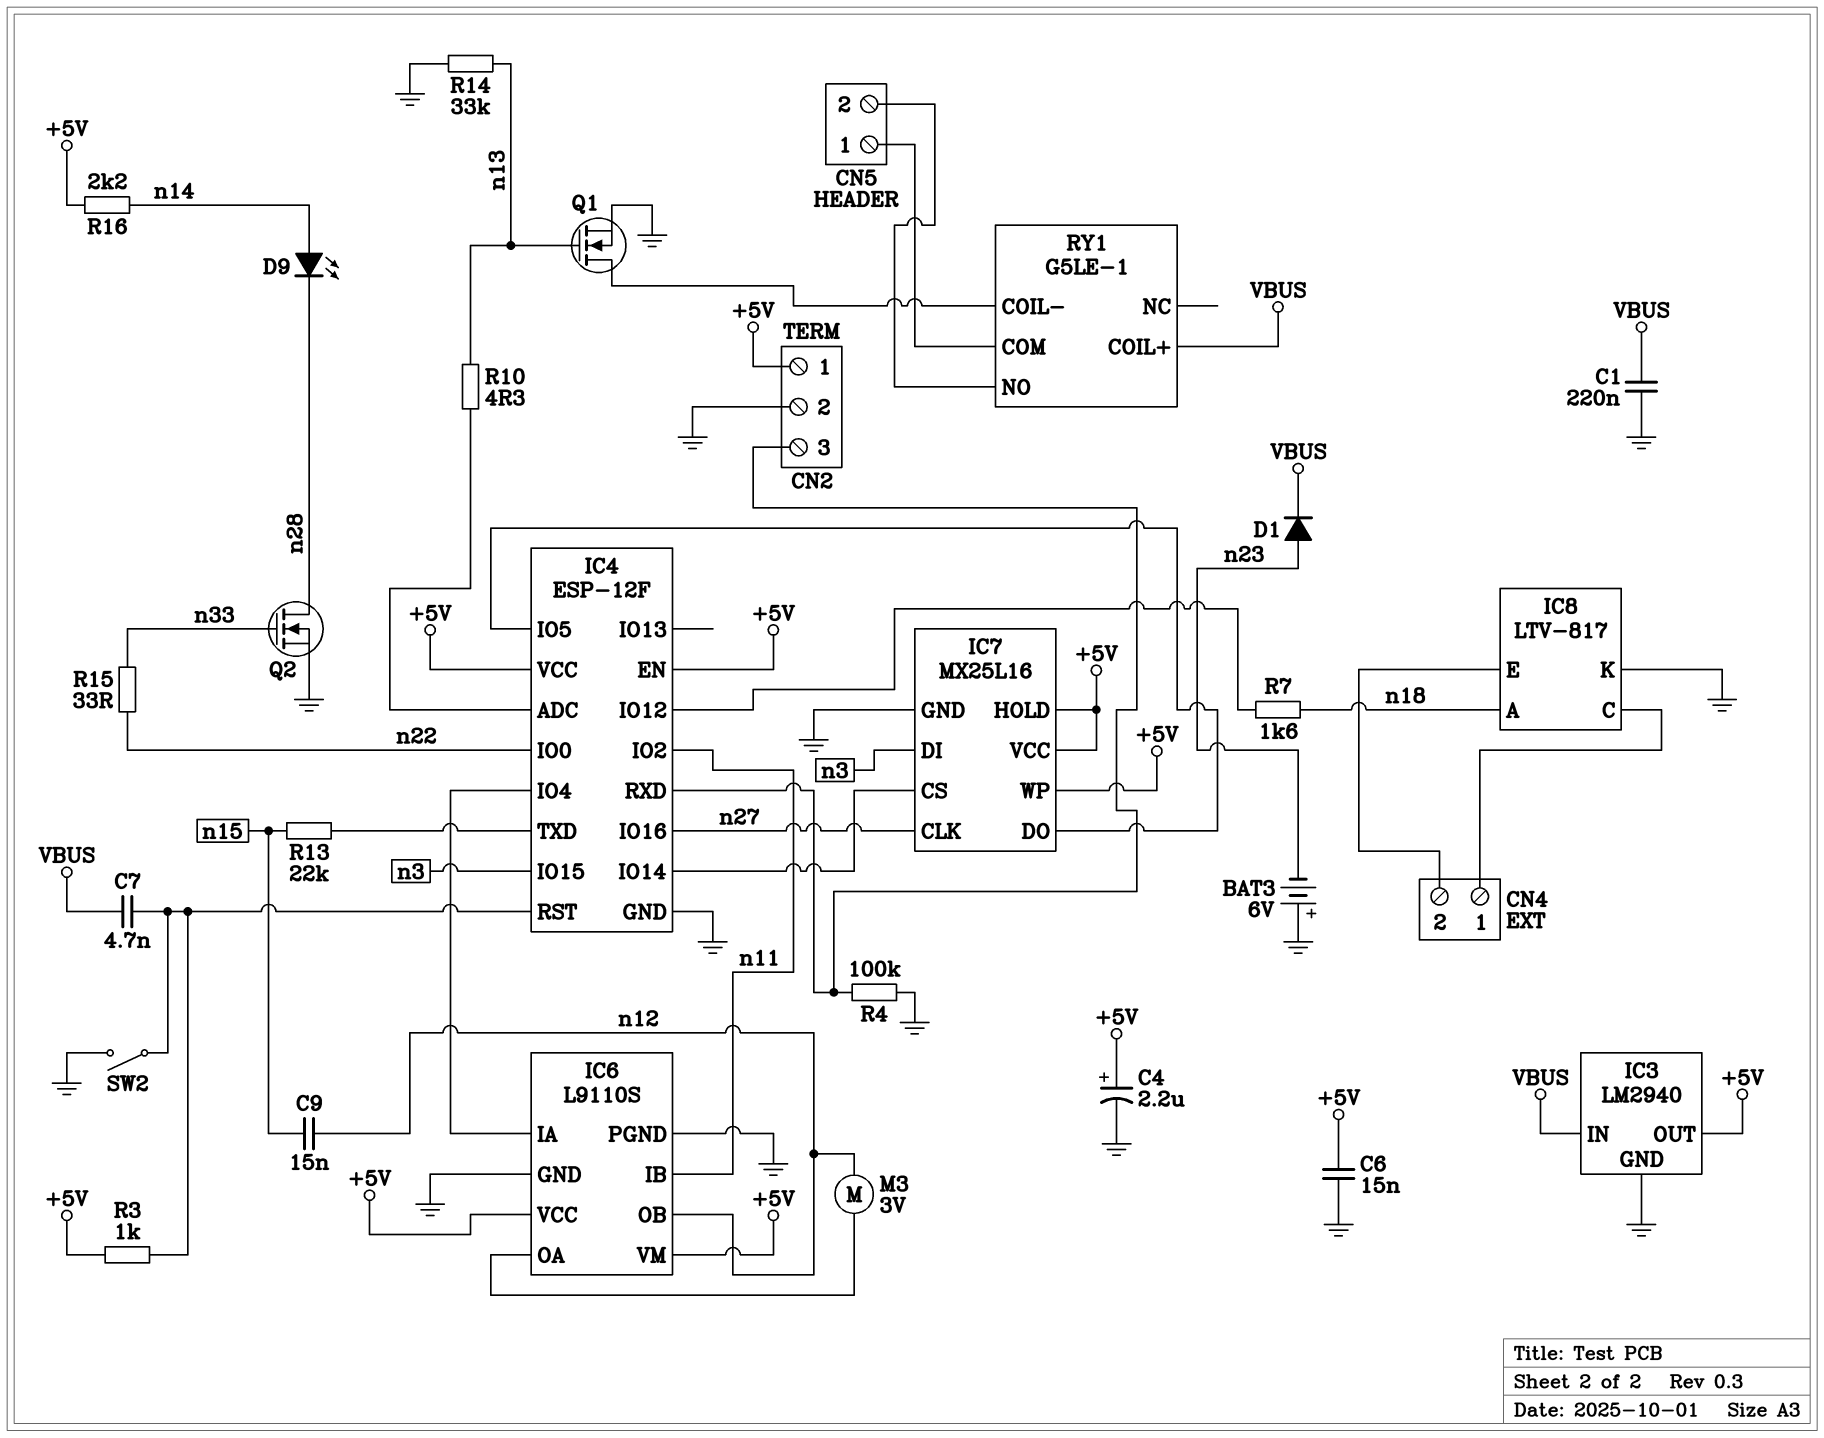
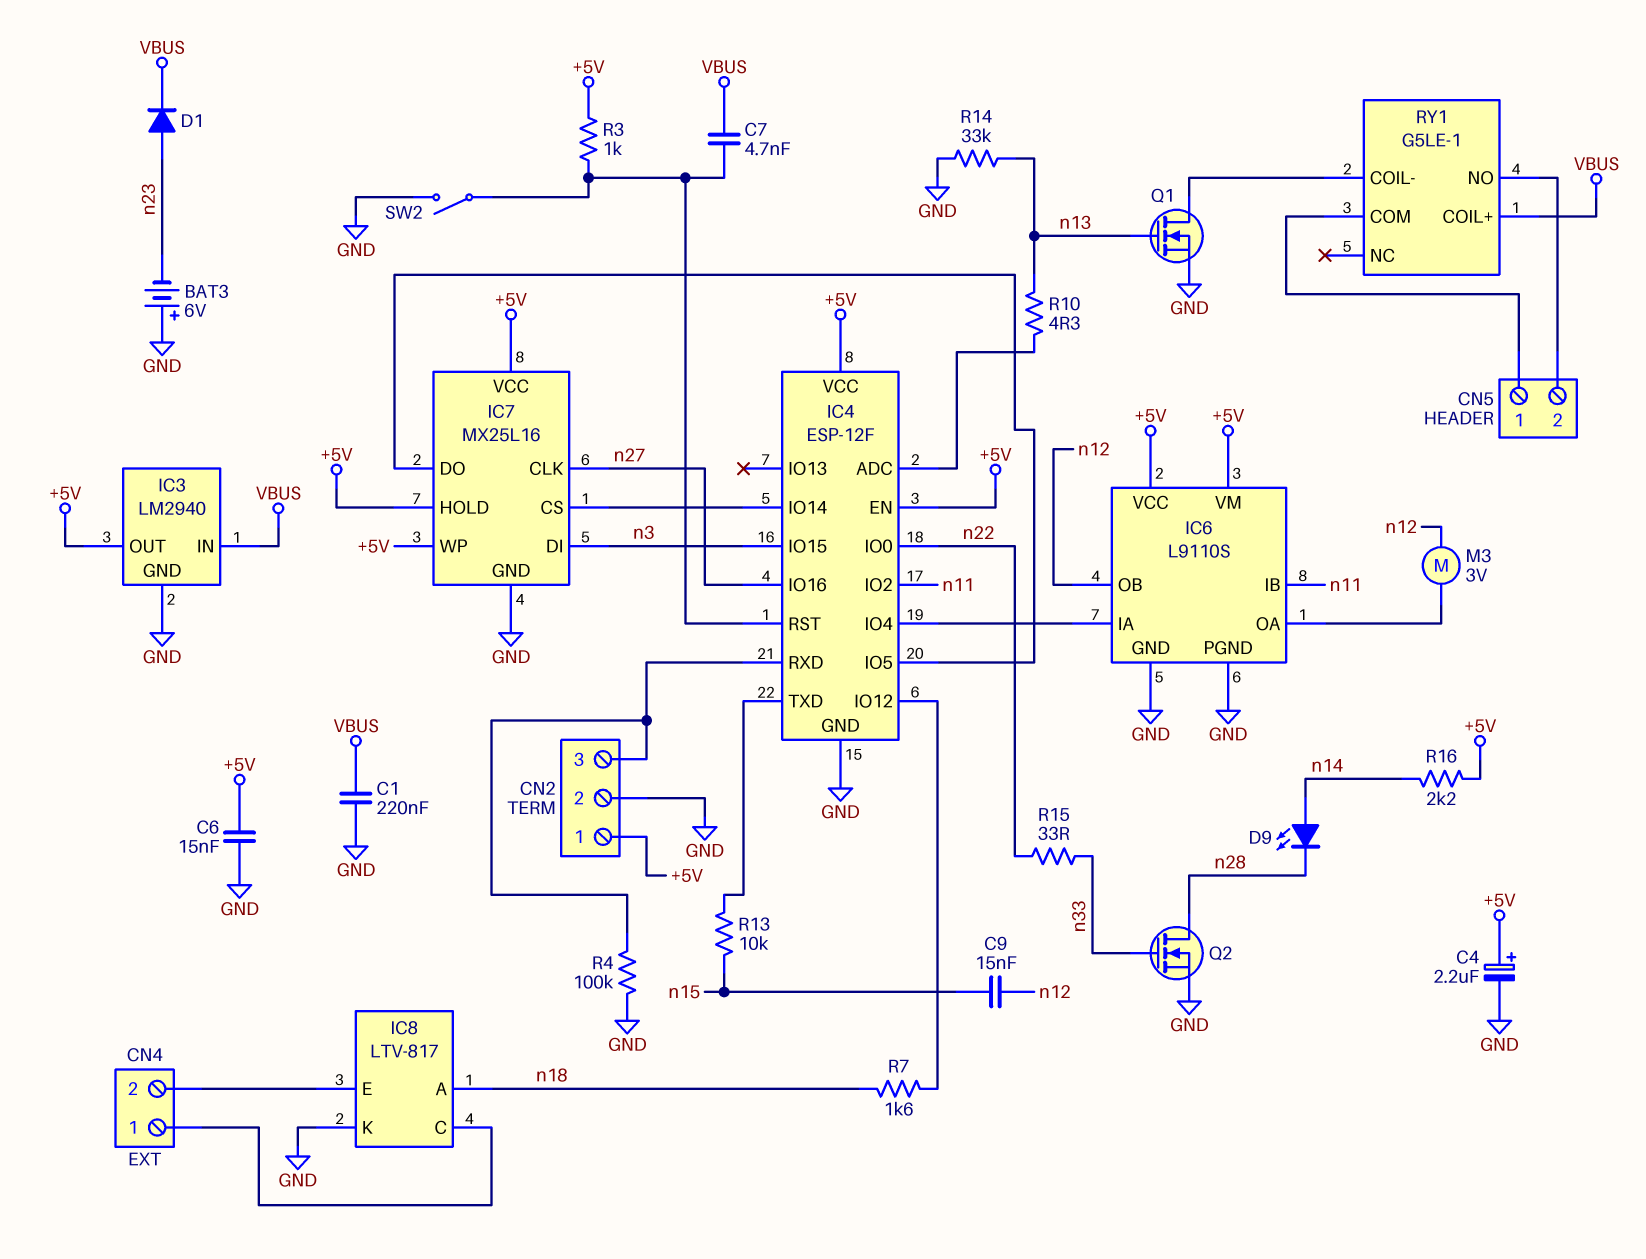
R13: 22k (IC4/TXD, n15) -> 10k (IC4/TXD, n15)

